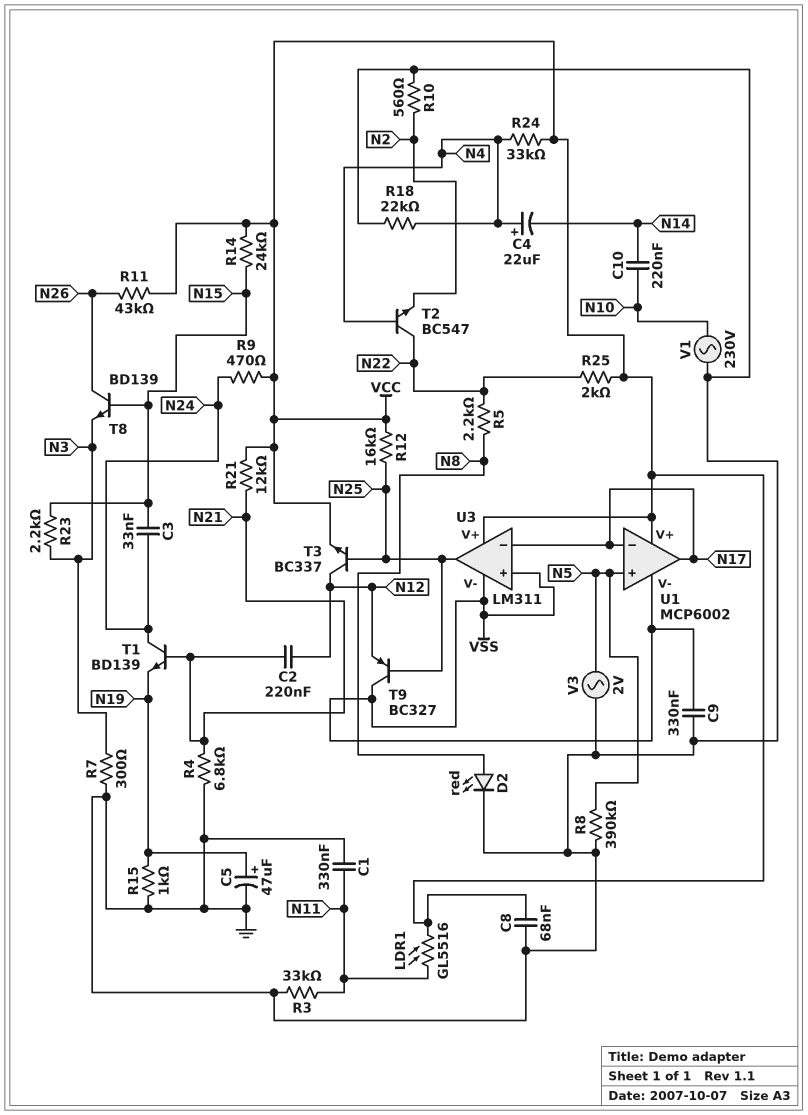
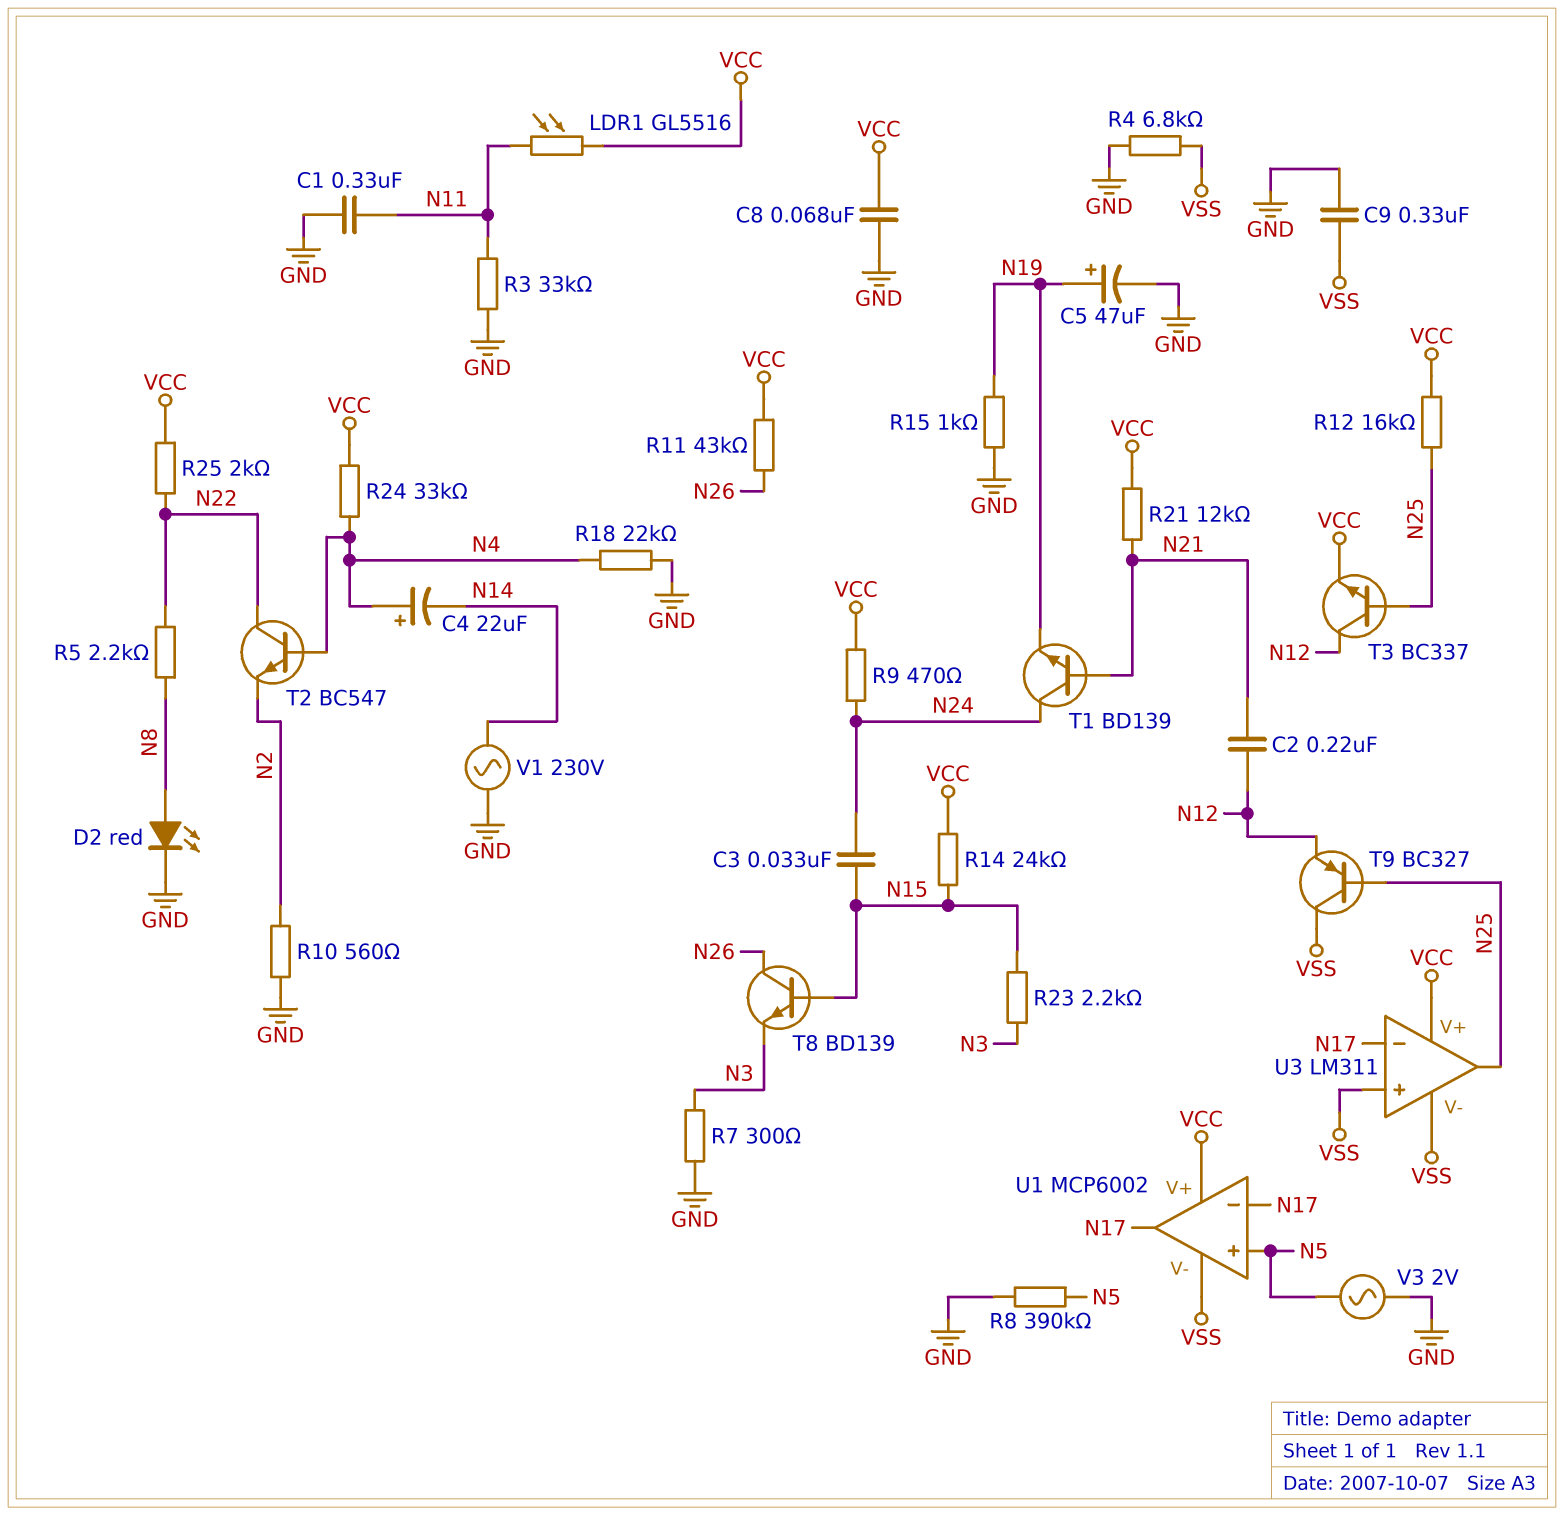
C10: 220nF (N10, N14) -> none
R4: 6.8k (GND, N21) -> 6.8k (GND, VSS)
V1: AC 230V (GND, N10) -> AC 230V (GND, N14)

